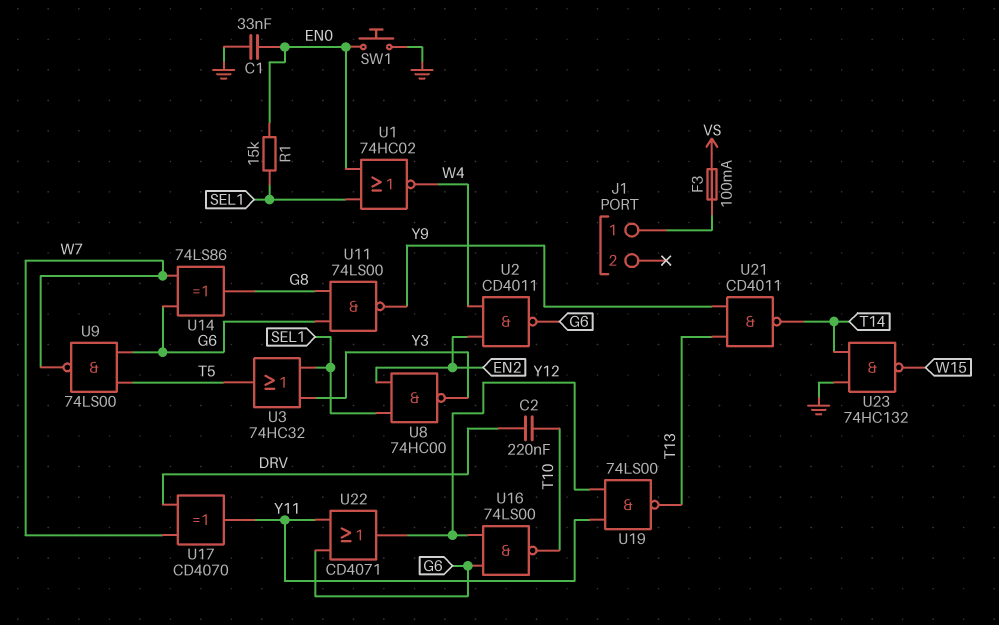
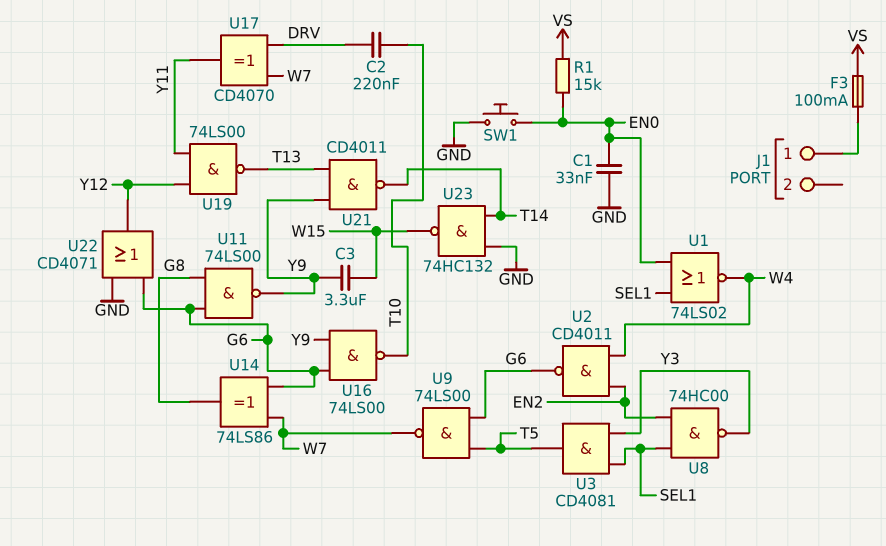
C3: none -> 3.3uF (W15, Y9)
R1: 15k (EN0, SEL1) -> 15k (EN0, VS)
U1: NOR 74HC02 (in EN0, in SEL1, out W4) -> NOR 74LS02 (in EN0, in SEL1, out W4)
U3: OR 74HC32 (in SEL1, in Y3, out T5) -> AND CD4081 (in SEL1, in Y3, out T5)
U16: NAND 74LS00 (in G6, in Y12, out T10) -> NAND 74LS00 (in G6, in Y9, out T10)
U22: OR CD4071 (in G6, in Y11, out Y12) -> OR CD4071 (in G6, in GND, out Y12)

